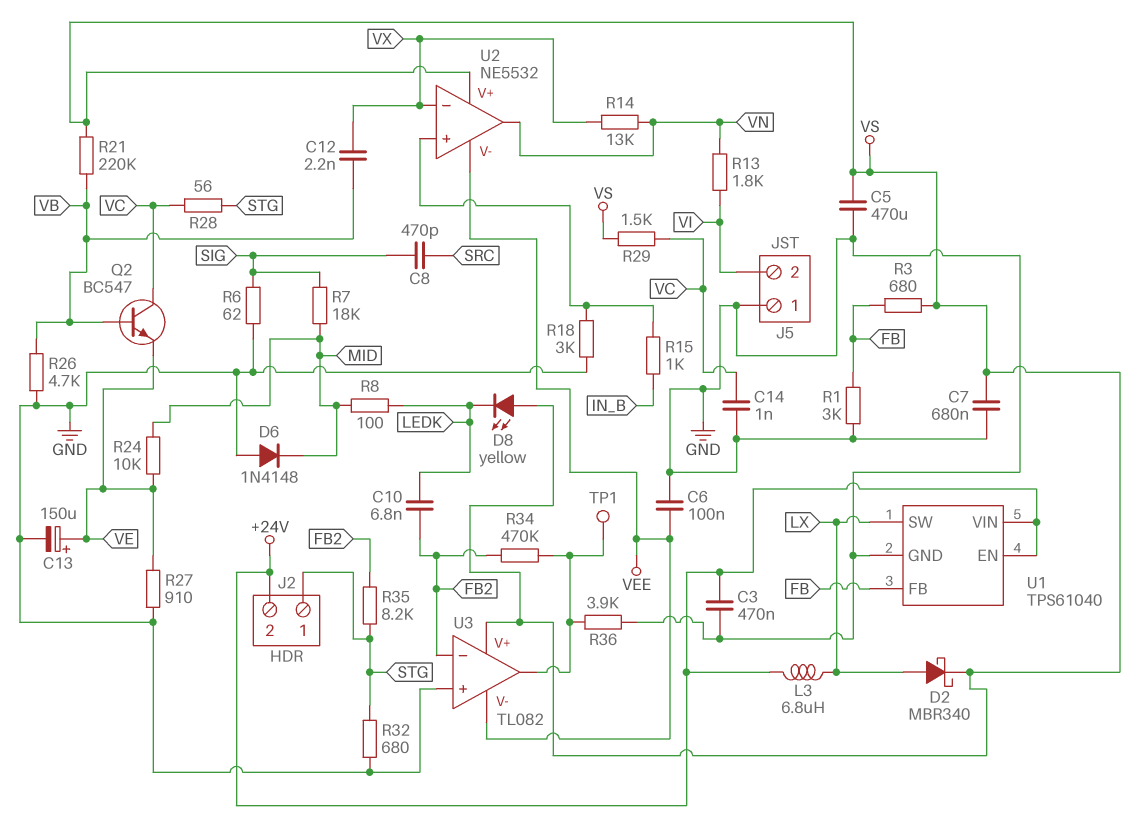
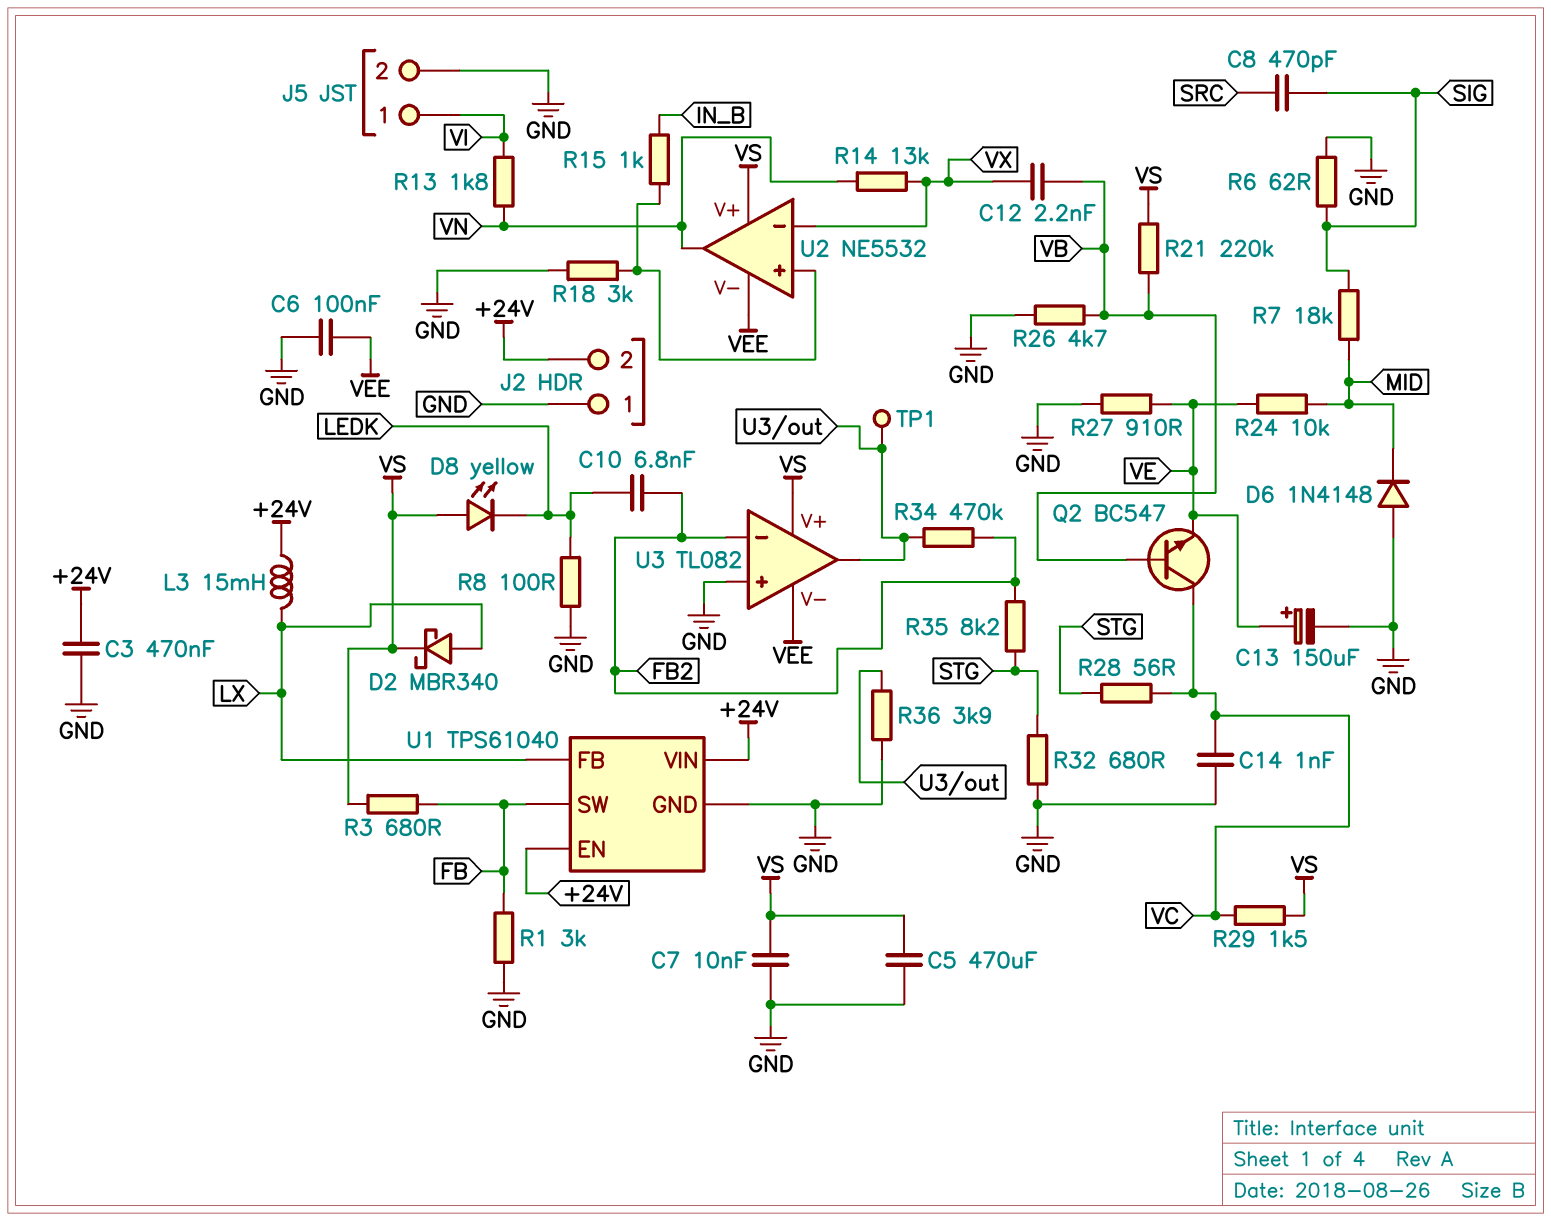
C7: 680nF (GND, VS) -> 10nF (GND, VS)
J2 pin 1: STG -> GND
J5 pin 1: GND -> VI
J5 pin 2: VI -> GND
L3: 6.8uH (+24V, LX) -> 15mH (+24V, LX)
R8: 100 (LEDK, MID) -> 100 (GND, LEDK)
U1 pin FB: FB -> LX
U1 pin SW: LX -> FB

